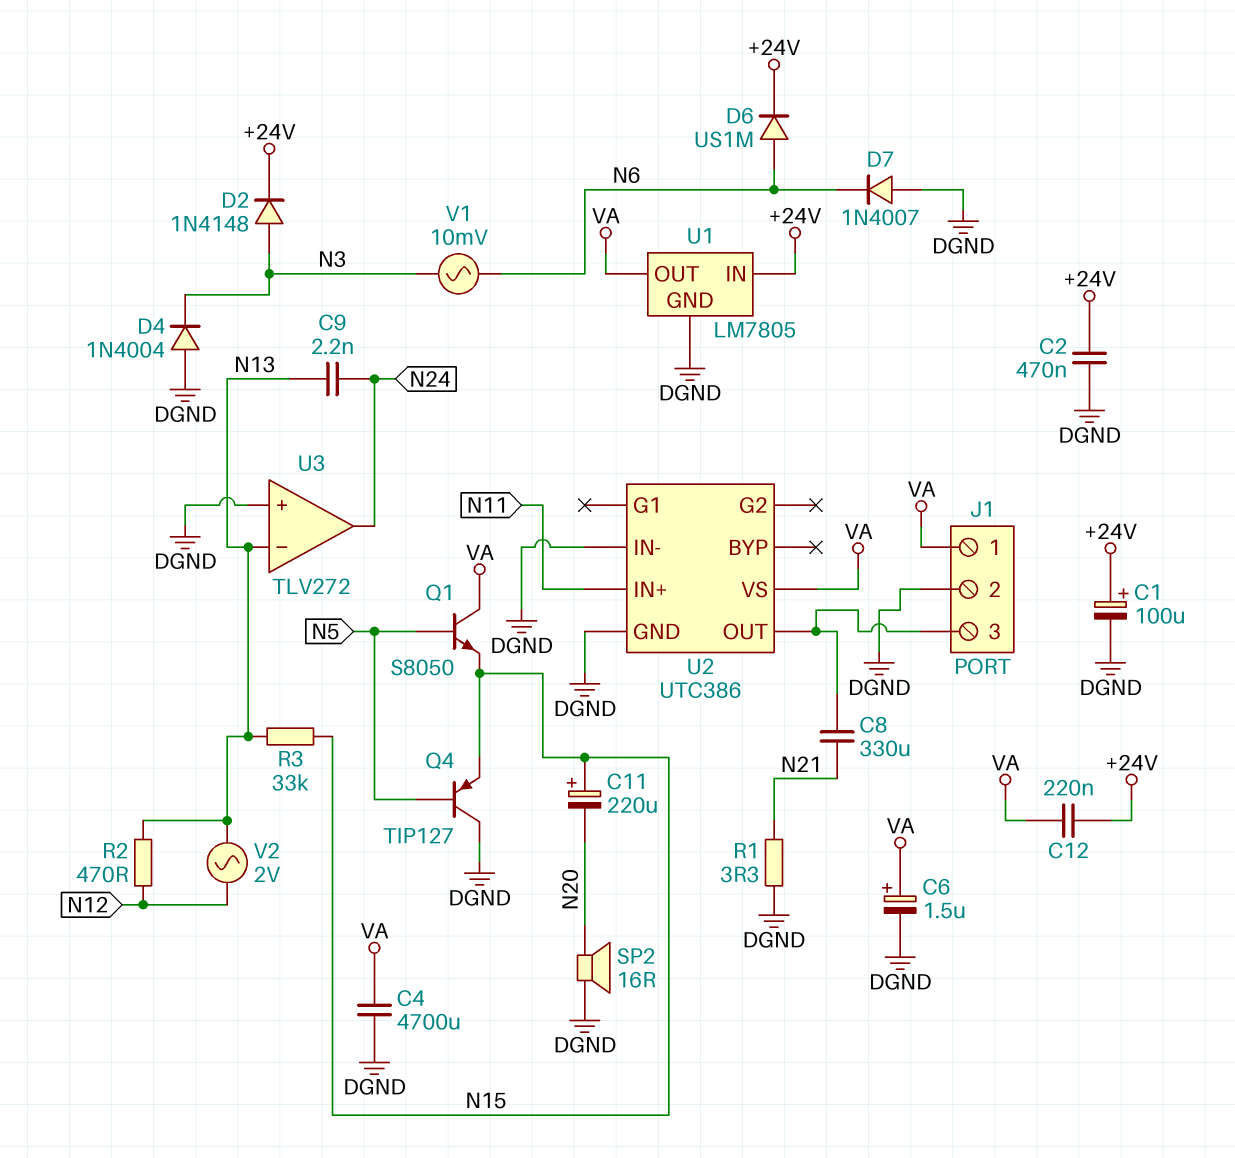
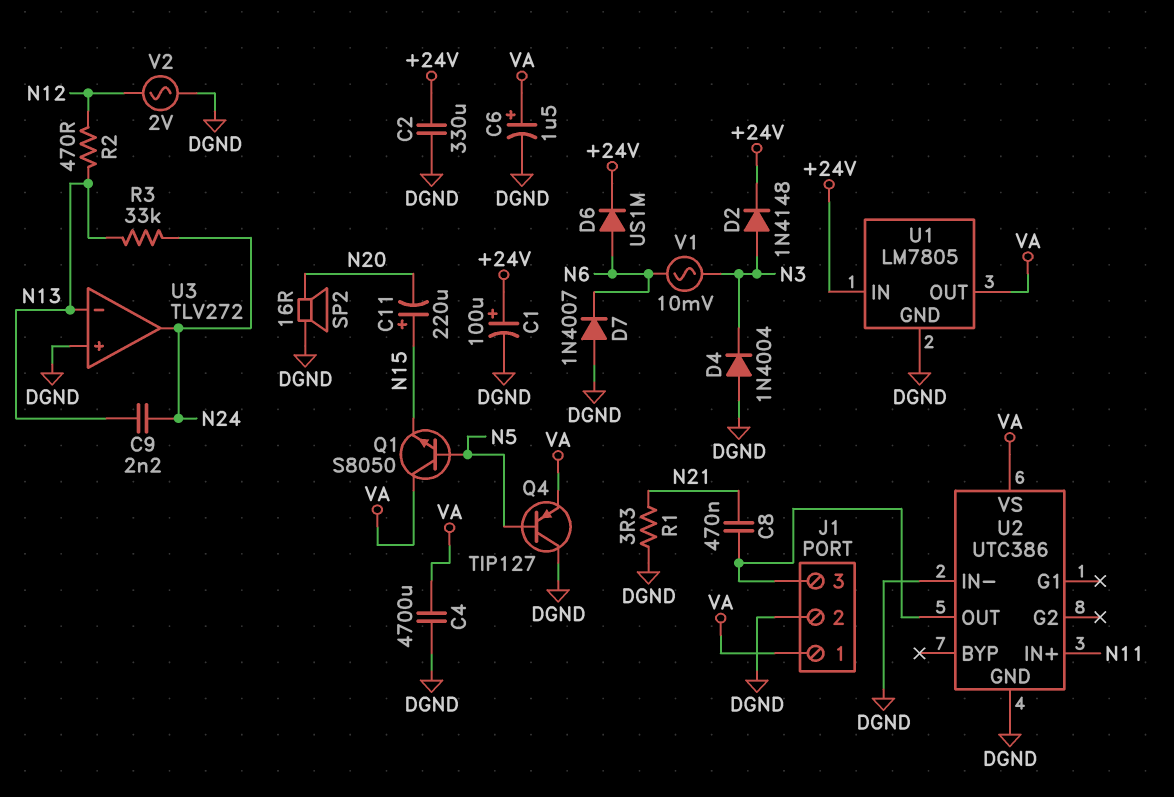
C2: 470nF (+24V, DGND) -> 330uF (+24V, DGND)
C8: 330uF (J1/3, N21) -> 470nF (J1/3, N21)
C12: 220nF (+24V, VA) -> none
Q4: PNP TIP127 (B N5, C DGND, E N15) -> PNP TIP127 (B N5, C DGND, E VA)
R3: 33k (N13, N15) -> 33k (N13, N24)
V2: AC 2V (N12, N13) -> AC 2V (DGND, N12)

